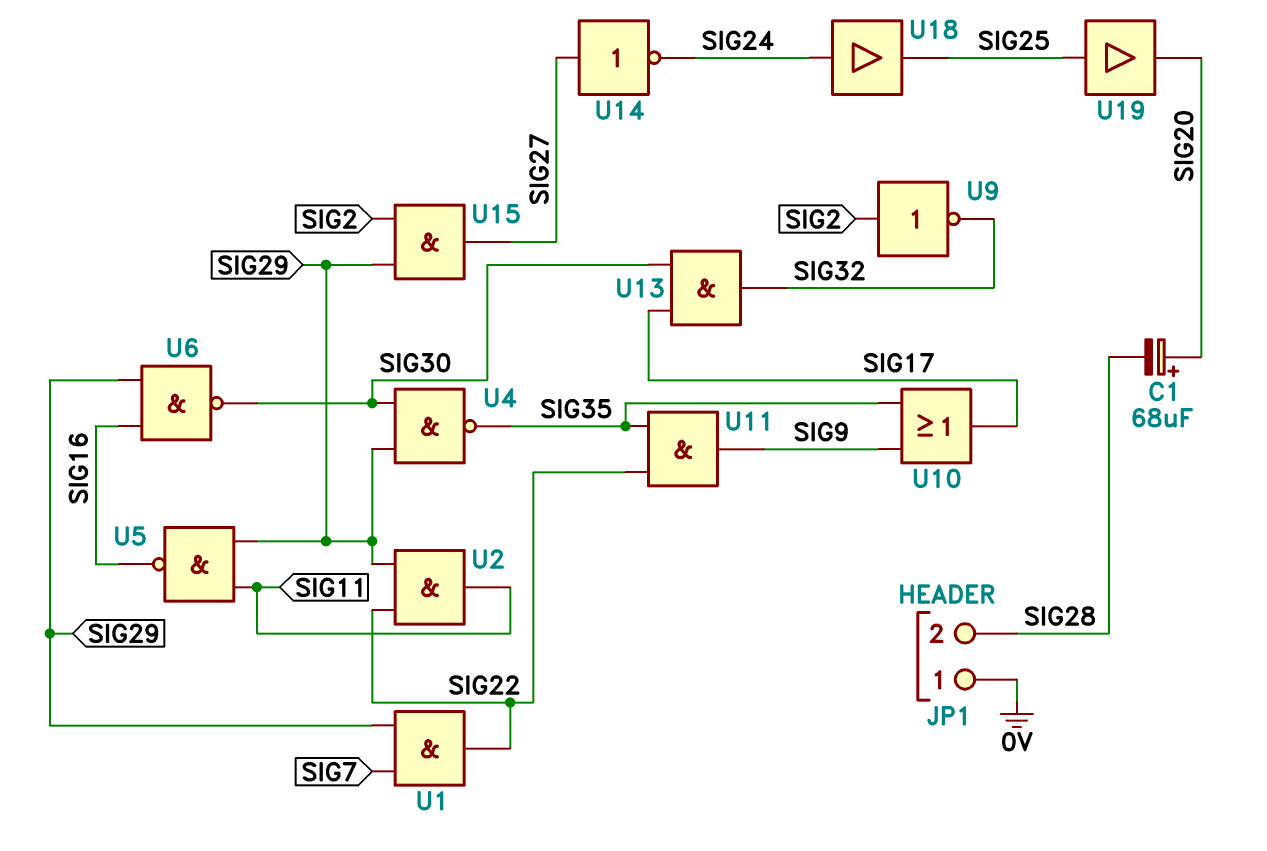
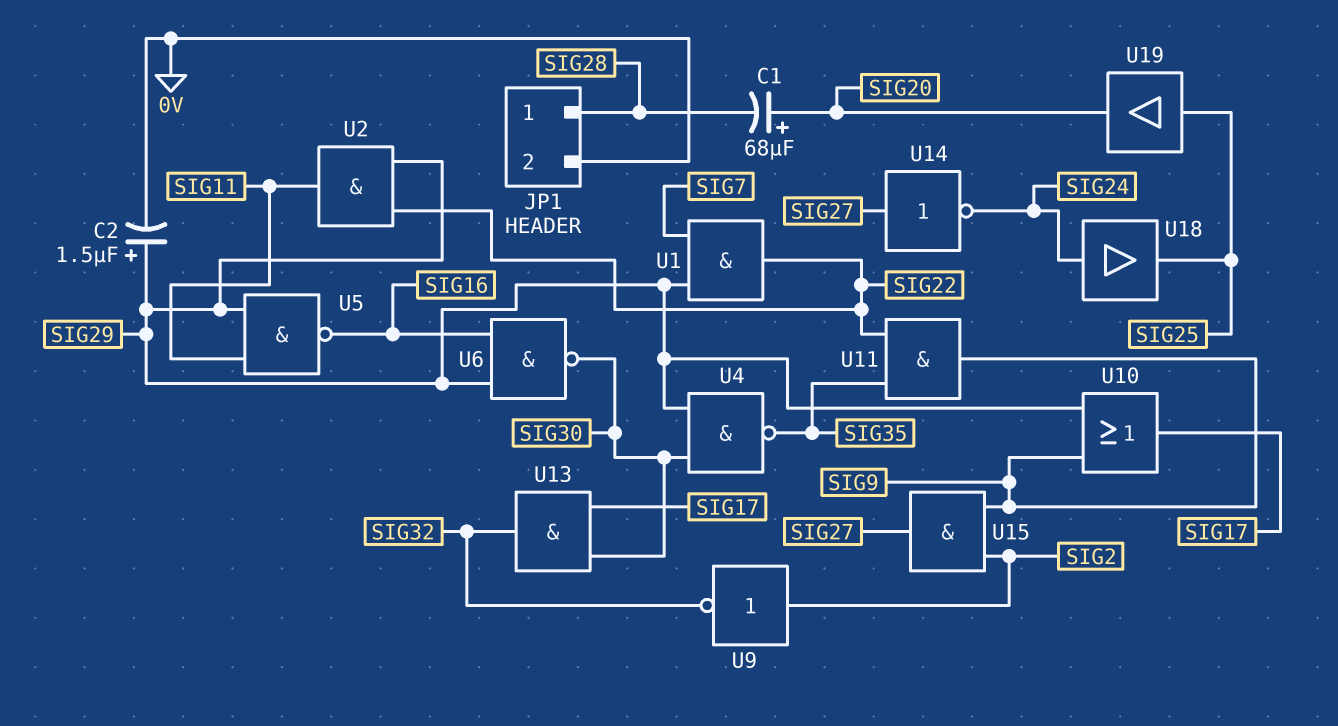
C2: none -> 1.5uF (plus SIG29, minus 0V)
JP1 pin 1: 0V -> SIG28
JP1 pin 2: SIG28 -> 0V
U10: OR (in SIG9, in SIG35, out SIG17) -> OR (in SIG9, in SIG29, out SIG17)
U15: AND (in SIG2, in SIG29, out SIG27) -> AND (in SIG2, in SIG9, out SIG27)

